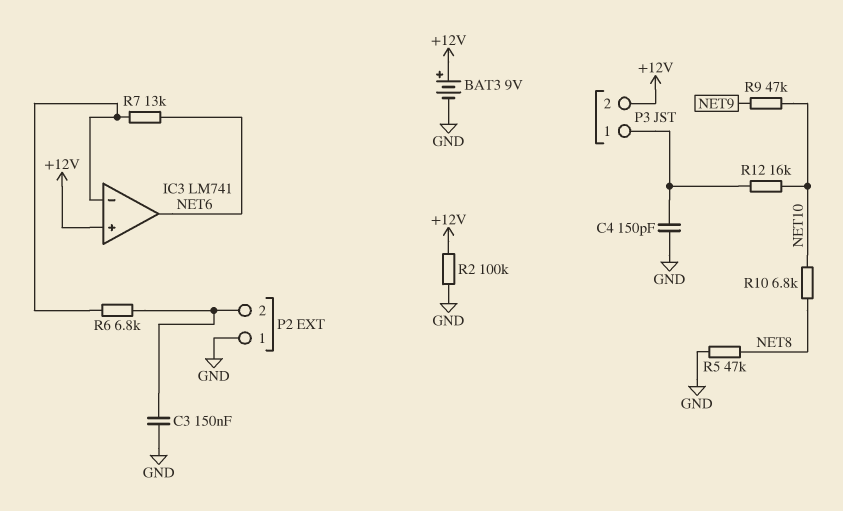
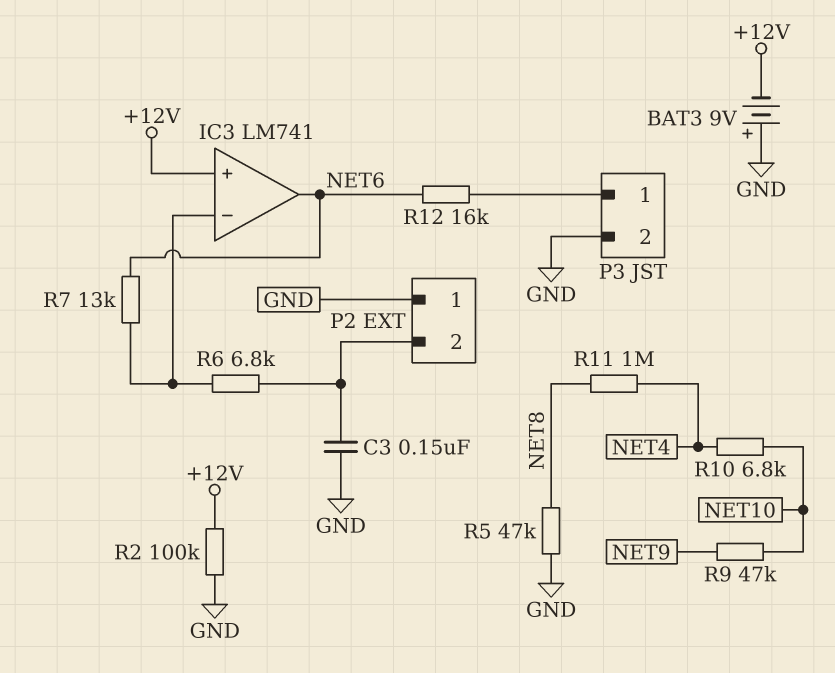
BAT3: 9V (plus +12V, minus GND) -> 9V (plus GND, minus +12V)
C4: 150pF (GND, P3/1) -> none
P3 pin 2: +12V -> GND
R10: 6.8k (NET8, NET10) -> 6.8k (NET4, NET10)
R11: none -> 1M (NET4, NET8)
R12: 16k (NET10, P3/1) -> 16k (NET6, P3/1)

